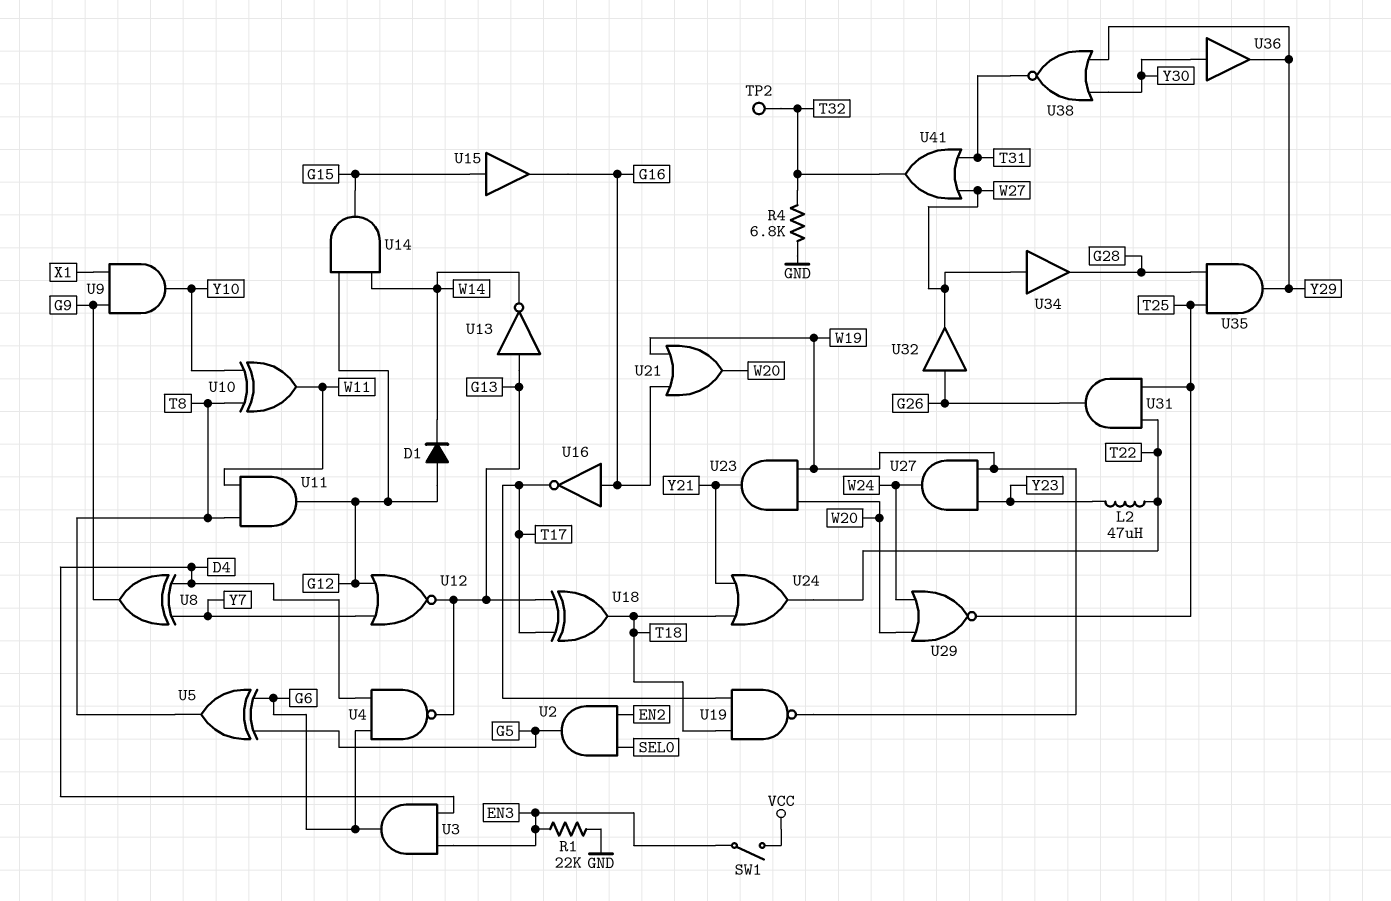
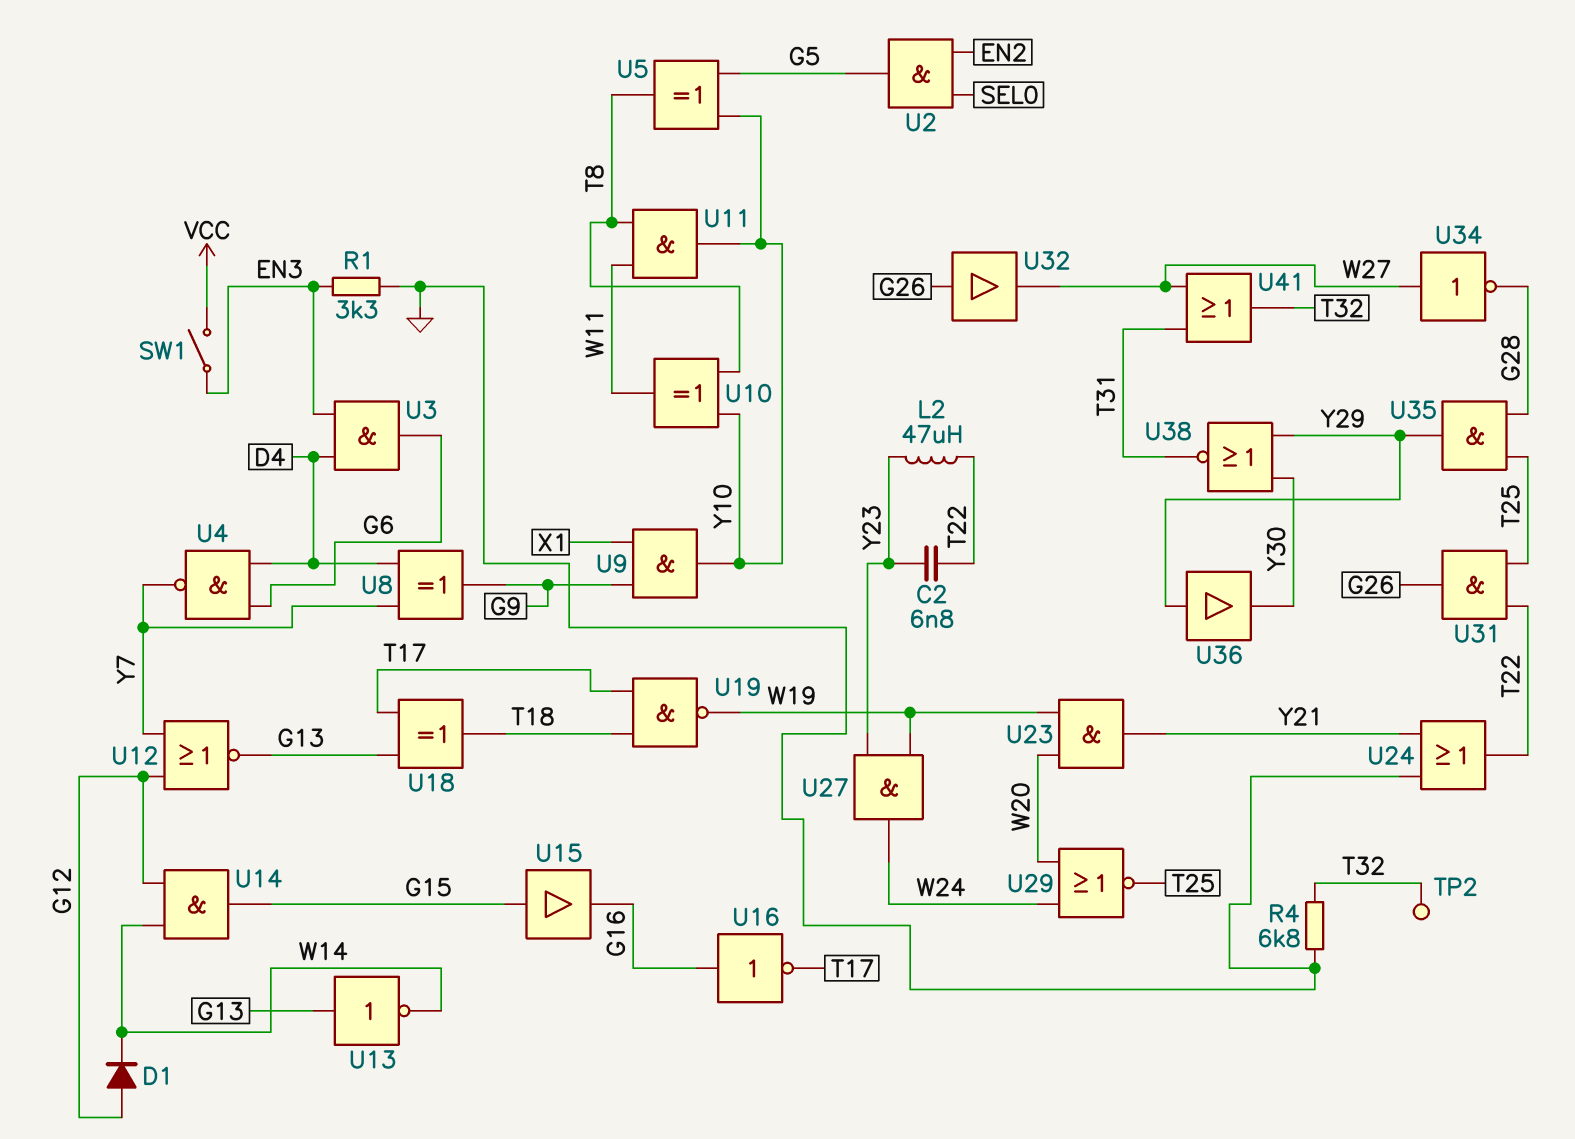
C2: none -> 6.8nF (T22, Y23)
R1: 22k (EN3, GND) -> 3.3k (EN3, GND)
U4: NAND (in D4, in G6, out G13) -> NAND (in D4, in G6, out Y7)
U5: XOR (in G5, in G6, out T8) -> XOR (in G5, in Y10, out T8)
U11: AND (in T8, in W11, out G12) -> AND (in T8, in W11, out Y10)
U21: OR (in G16, in W19, out W20) -> none
U24: OR (in T18, in Y21, out T22) -> OR (in GND, in Y21, out T22)
U34: buffer (in W27, out G28) -> NOT (in W27, out G28)
U36: buffer (in Y30, out Y29) -> buffer (in Y29, out Y30)

